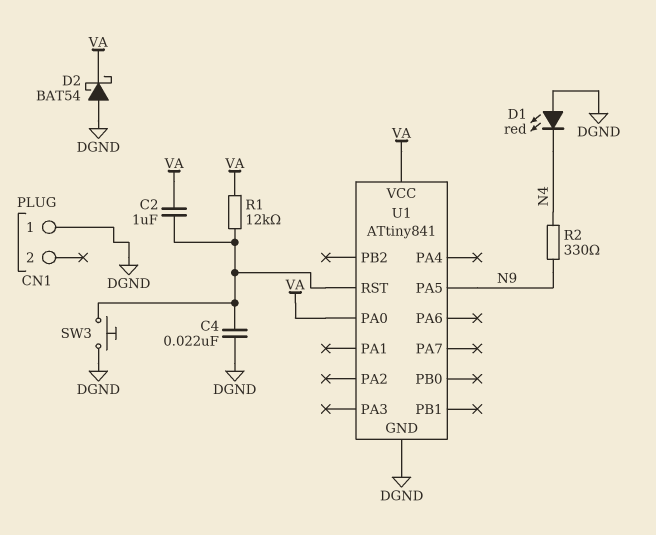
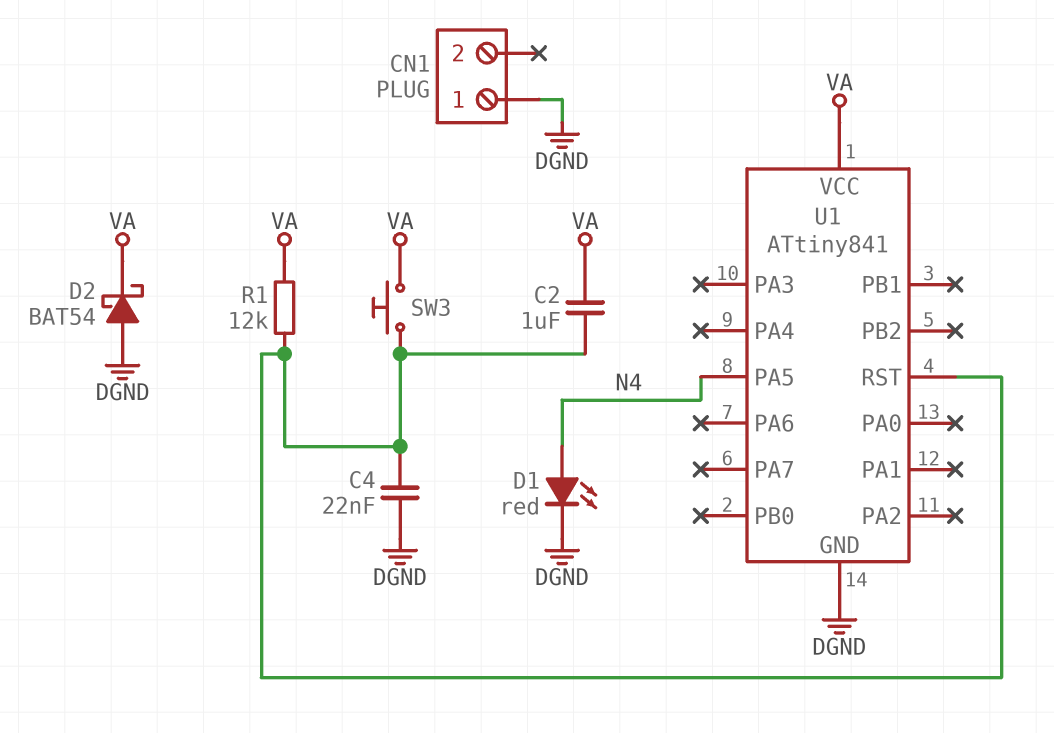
D1: LED red (A DGND, K N4) -> LED red (A N4, K DGND)
R2: 330 (N4, N9) -> none
SW3: button (DGND, U1/RST) -> button (U1/RST, VA)
U1 pin PA0: VA -> none
U1 pin PA5: N9 -> N4

